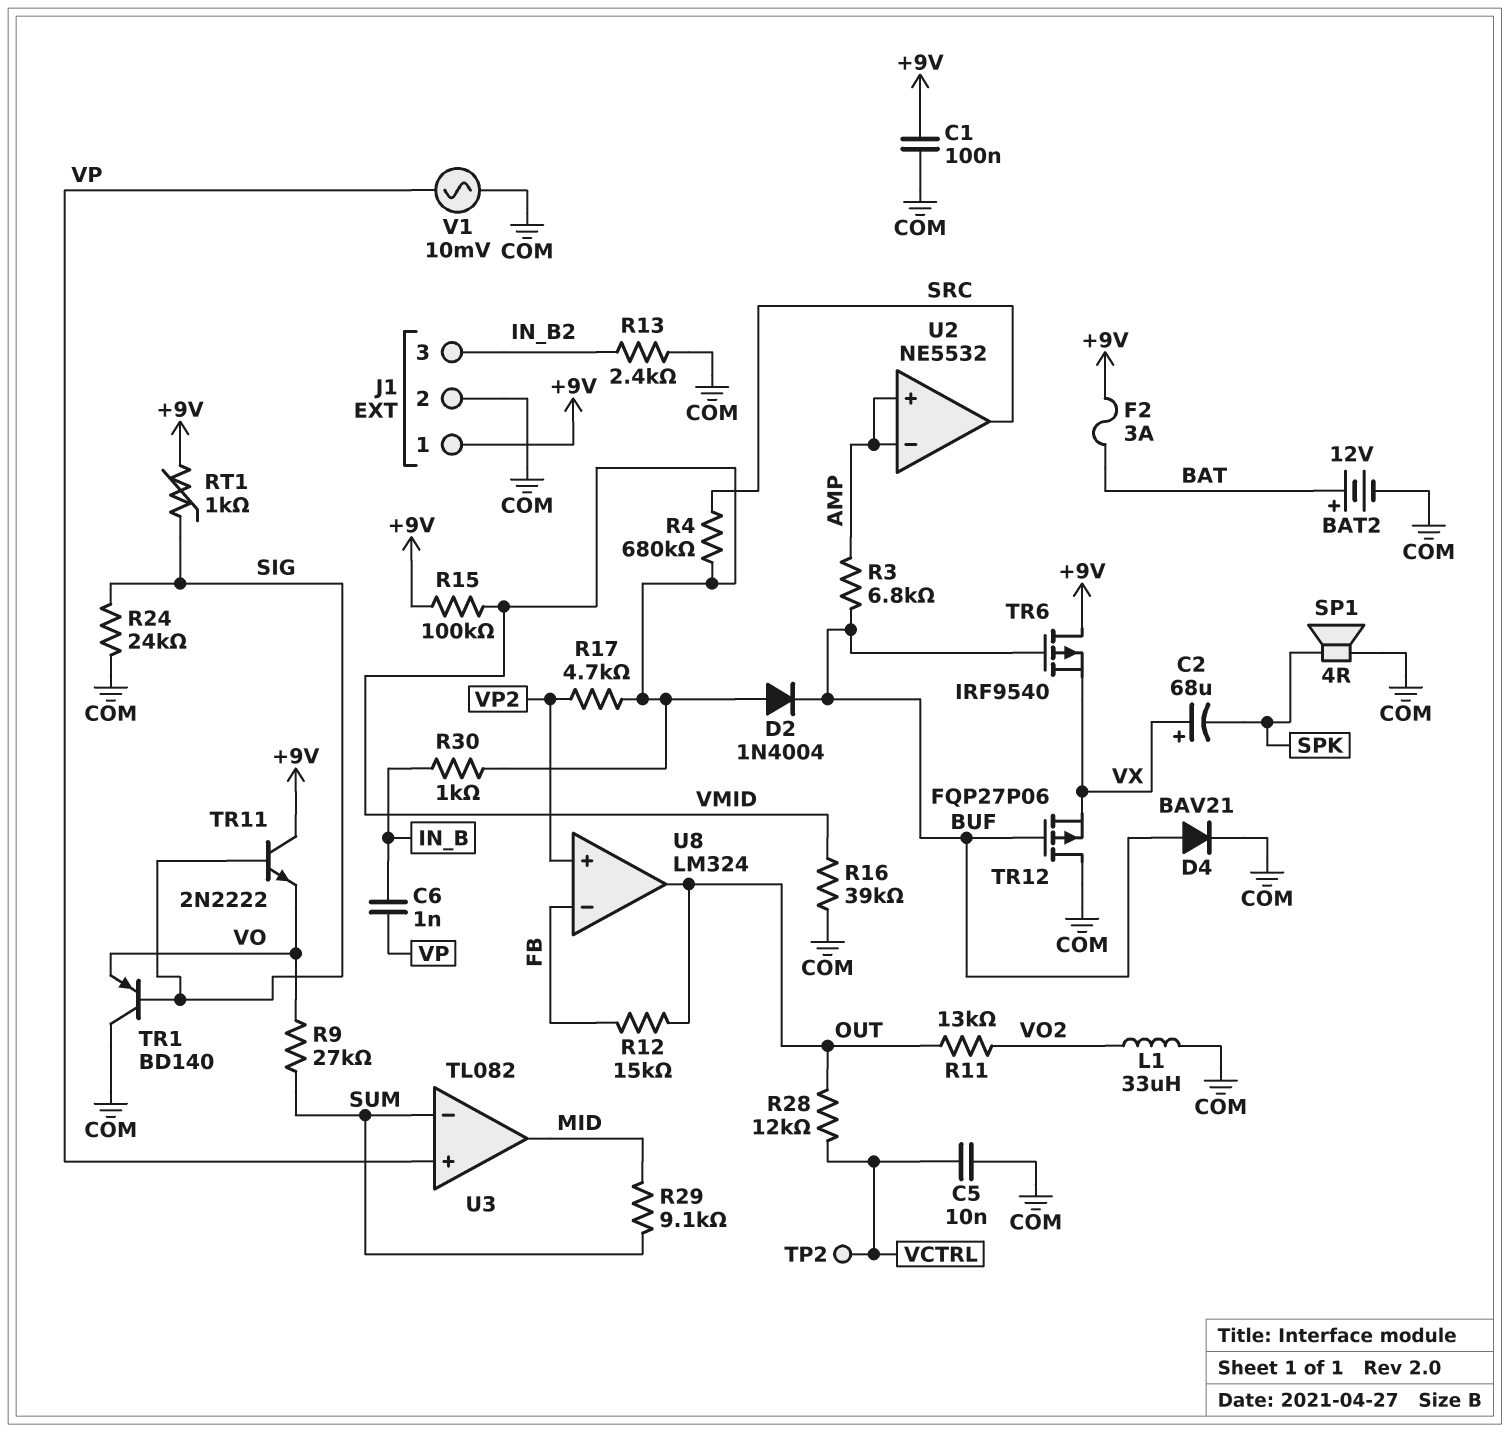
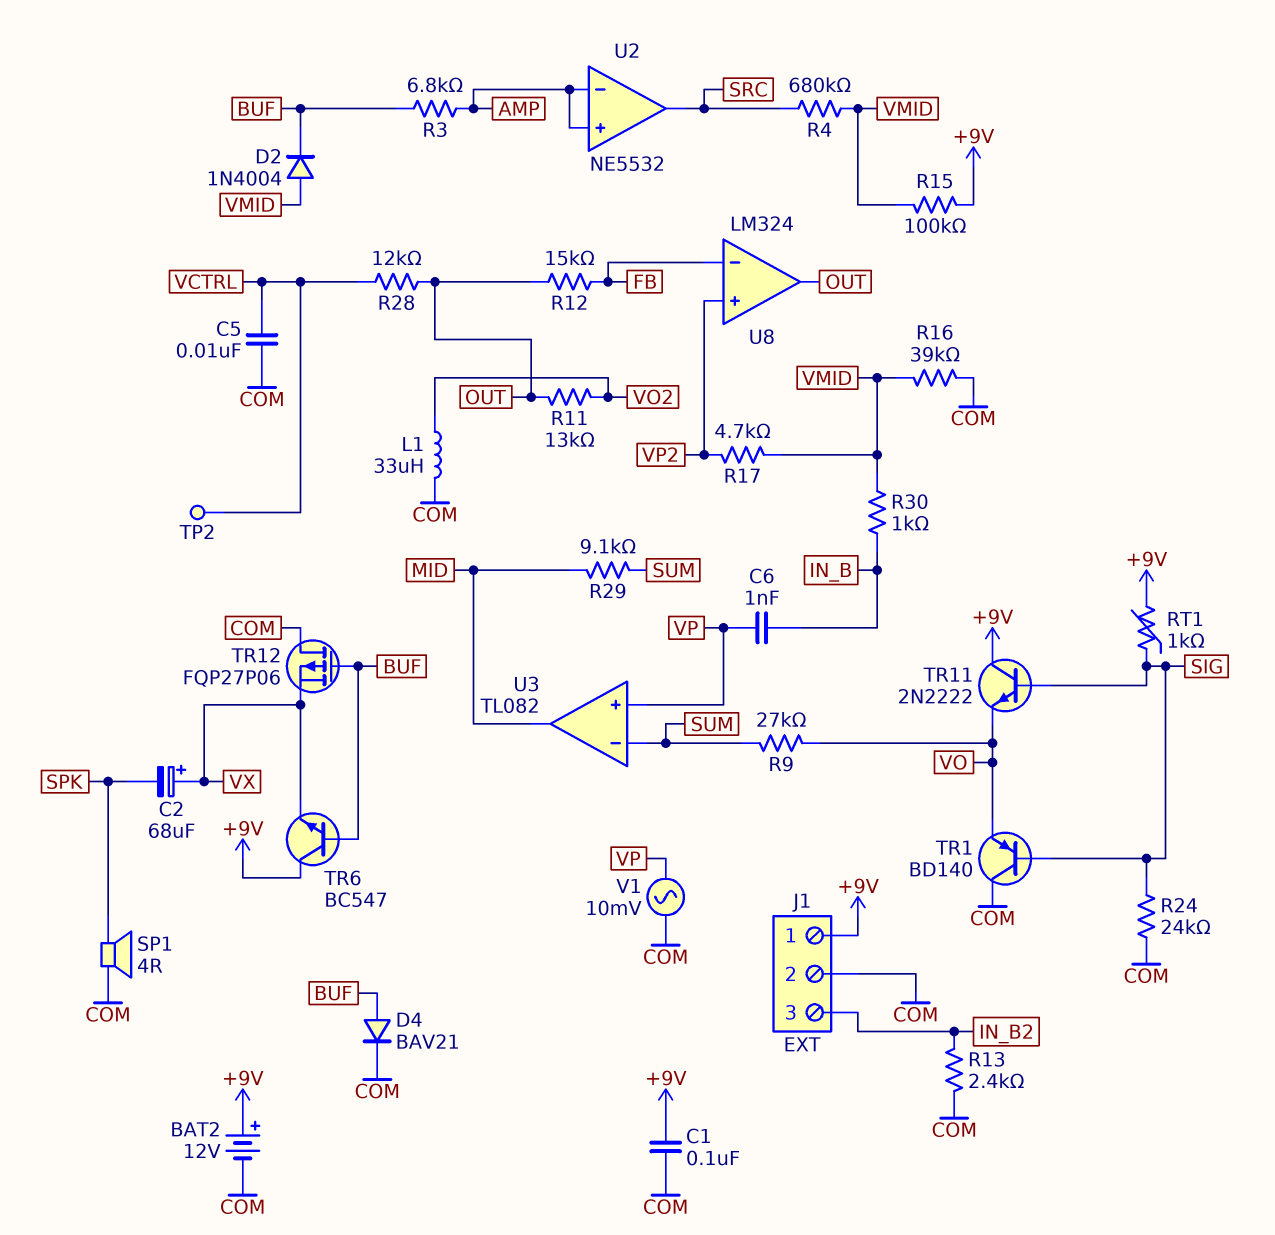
BAT2: 12V (plus BAT, minus COM) -> 12V (plus +9V, minus COM)
F2: 3A (+9V, BAT) -> none
TR6: PMOS IRF9540 (G BUF, D +9V, S VX) -> NPN BC547 (B BUF, C +9V, E VX)

